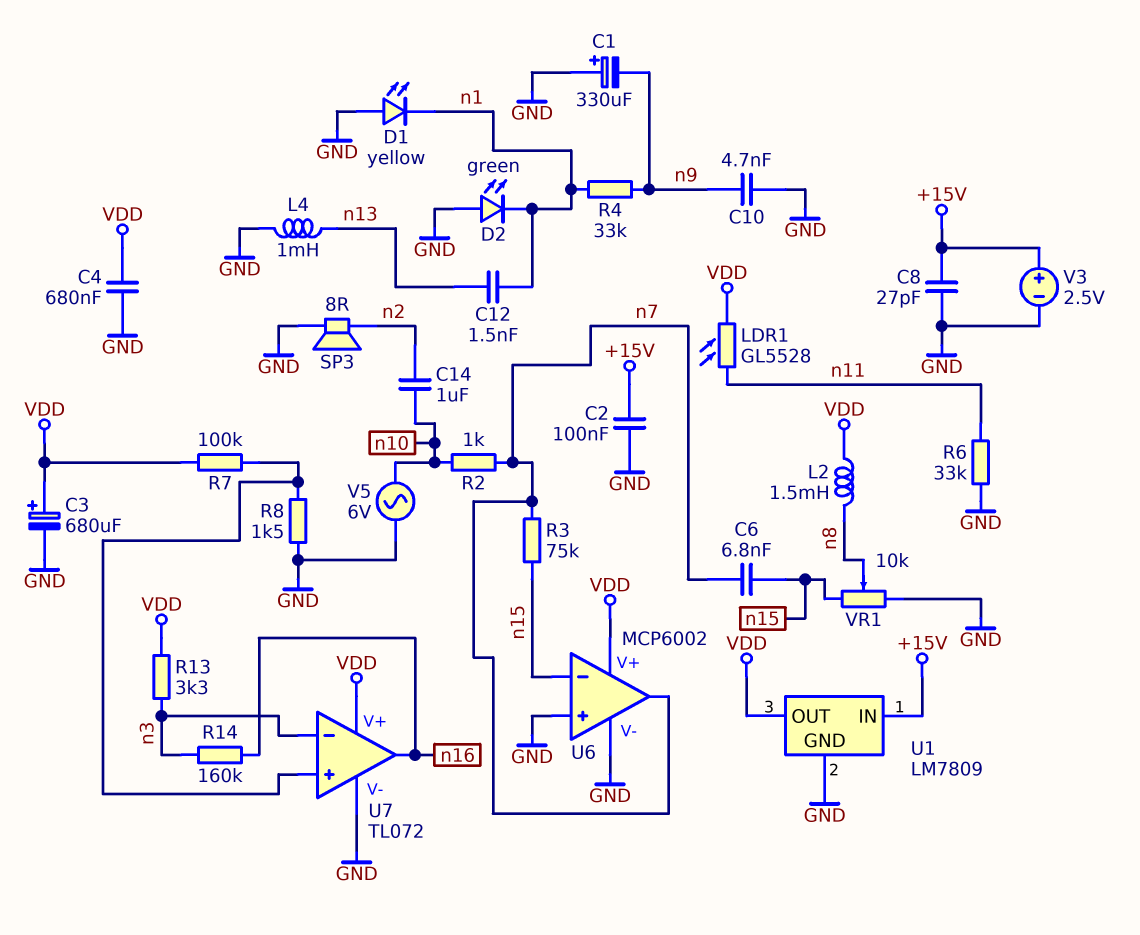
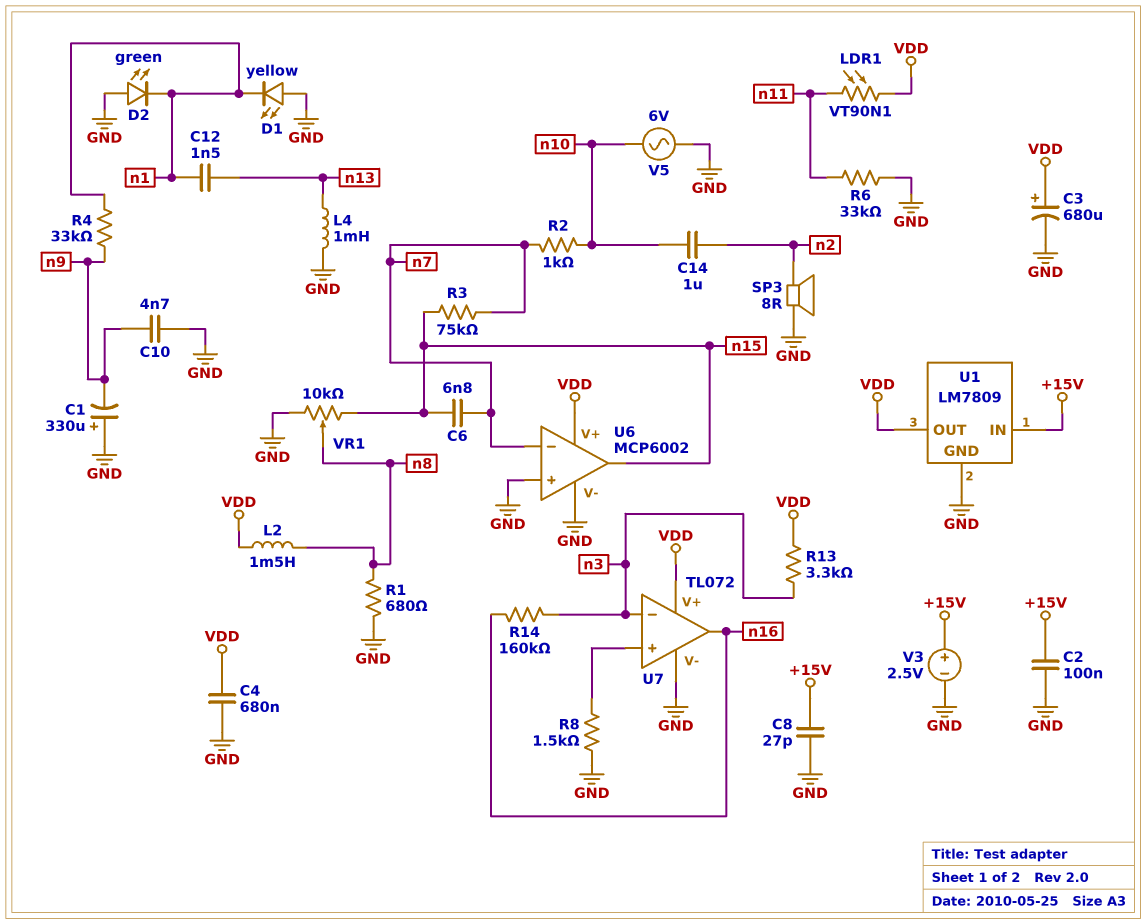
LDR1: GL5528 (VDD, n11) -> VT90N1 (VDD, n11)
R1: none -> 680 (GND, n8)
R7: 100k (U7/in+, VDD) -> none
U6 pin in-: n15 -> n7
U6 pin out: n7 -> n15

